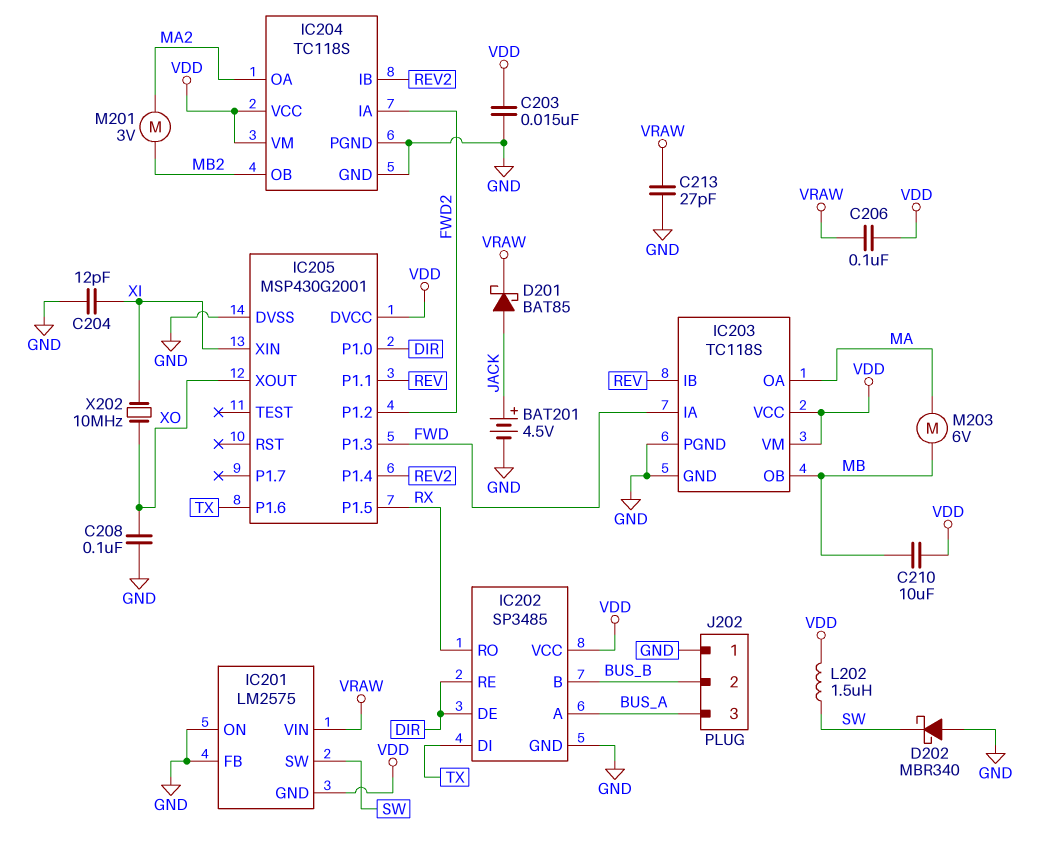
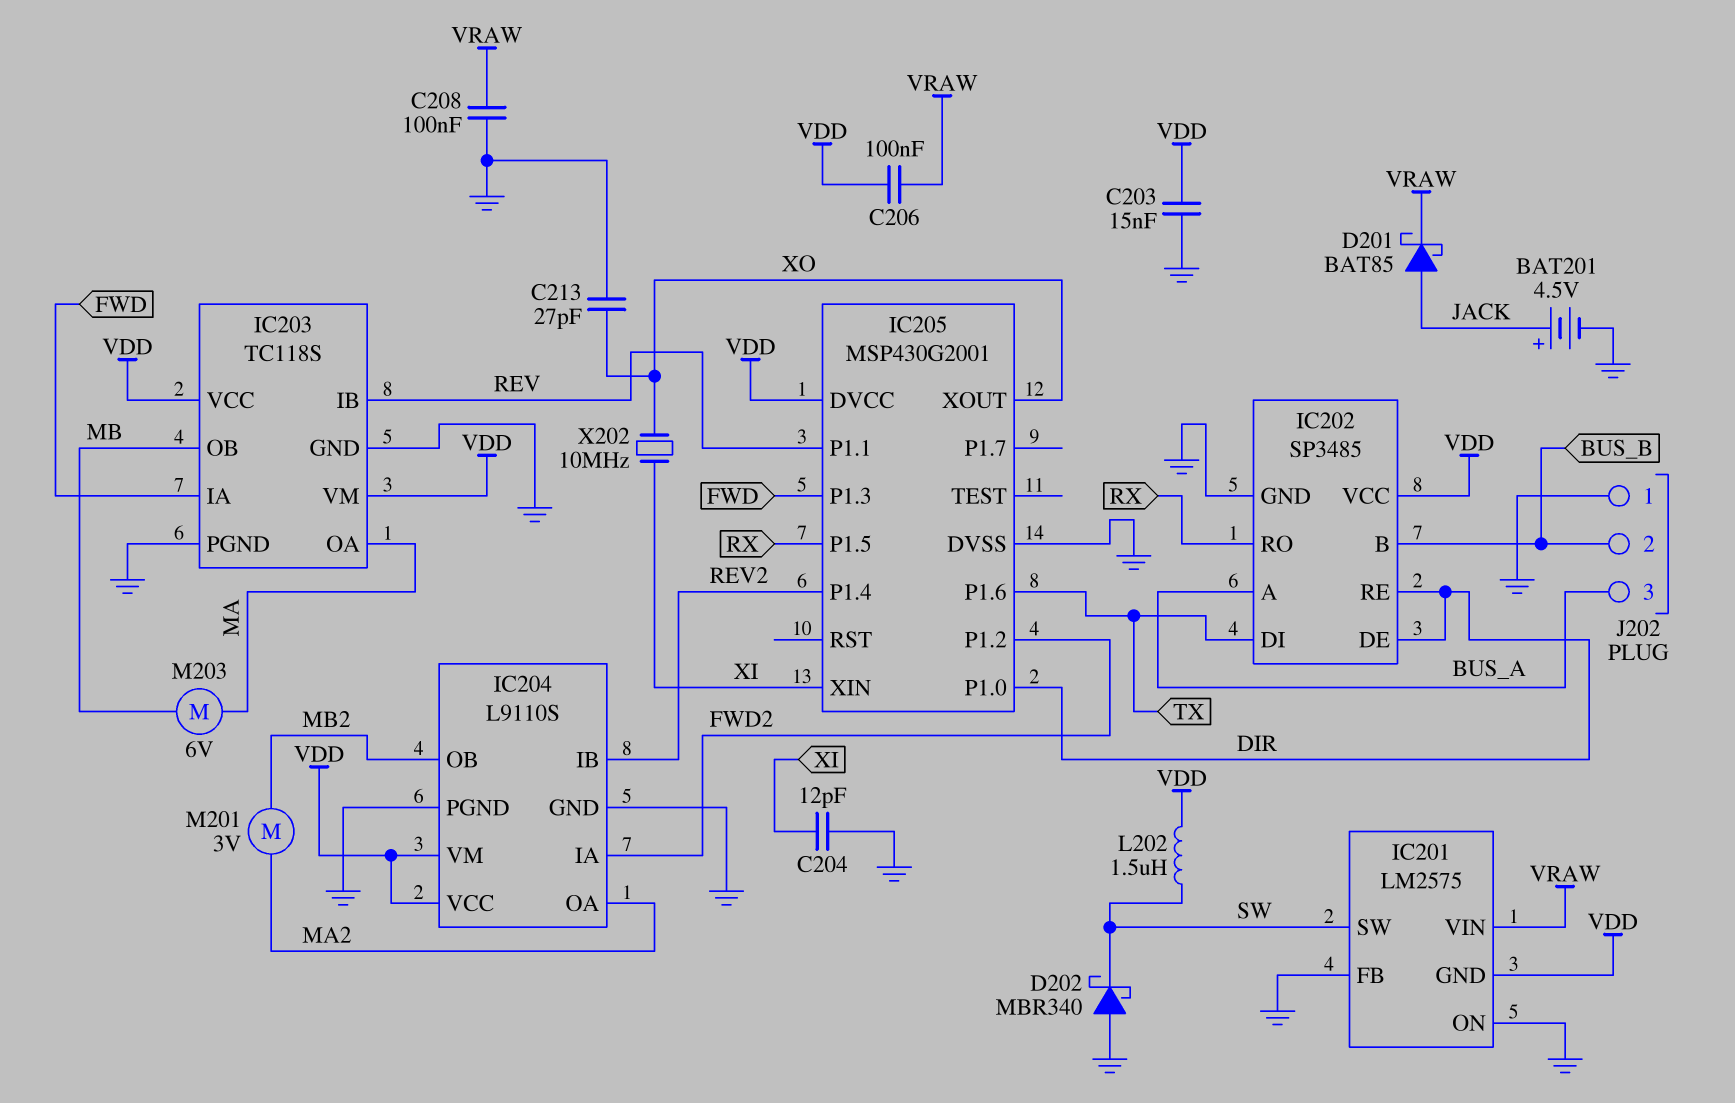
C208: 100nF (GND, XO) -> 100nF (GND, VRAW)
C210: 10uF (MB, VDD) -> none
C213: 27pF (GND, VRAW) -> 27pF (GND, XO)
IC204: TC118S -> L9110S

